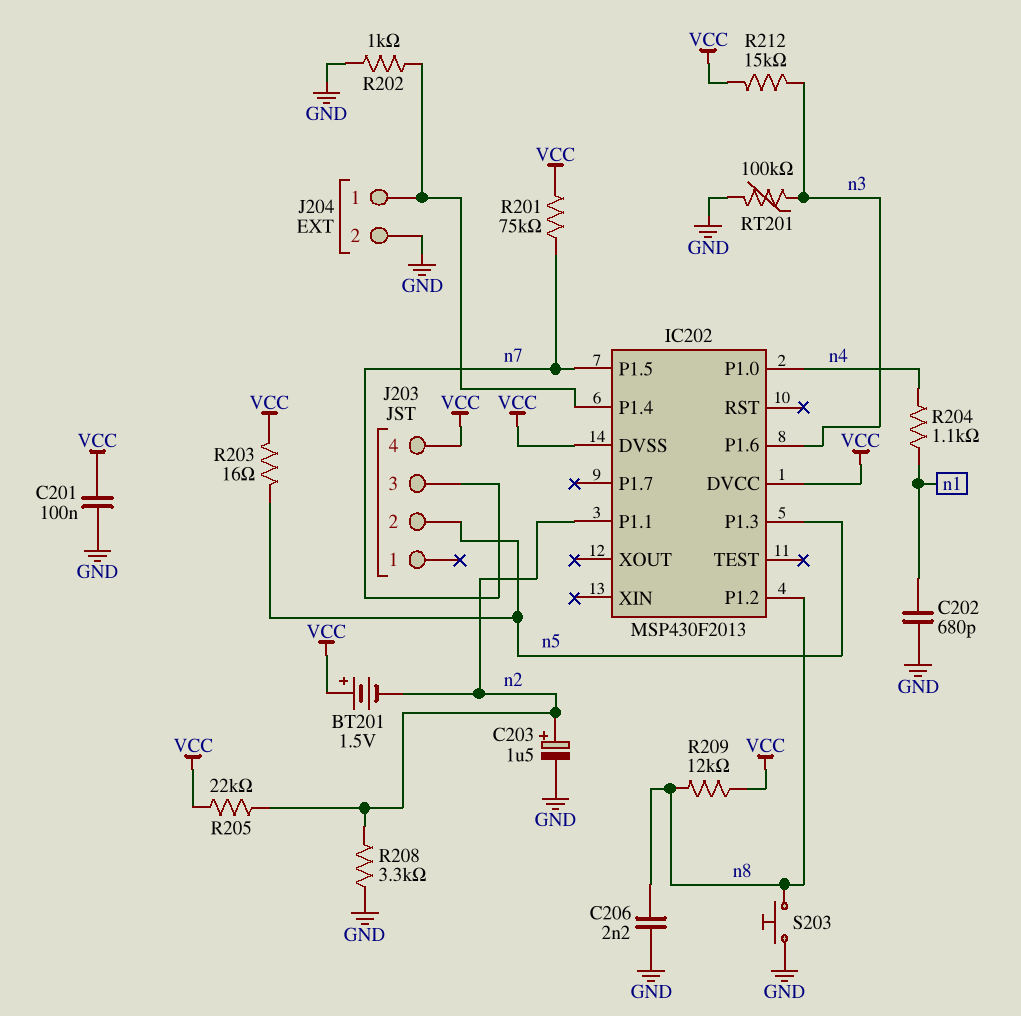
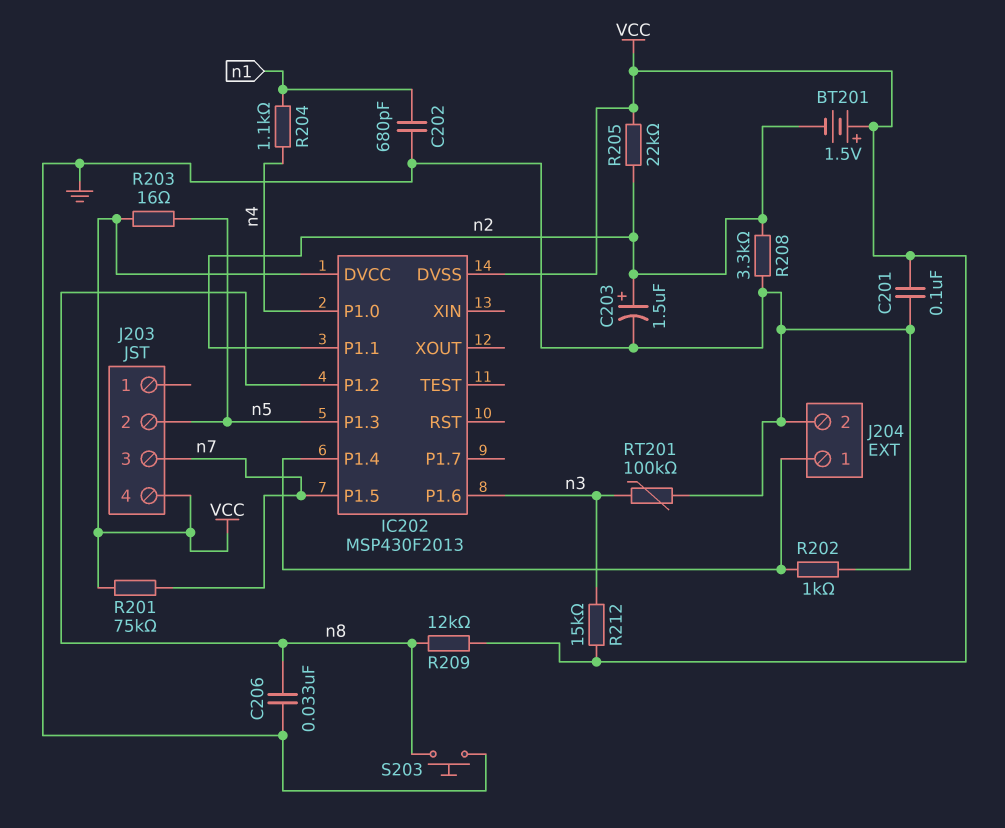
C206: 2.2nF (GND, n8) -> 33nF (GND, n8)

